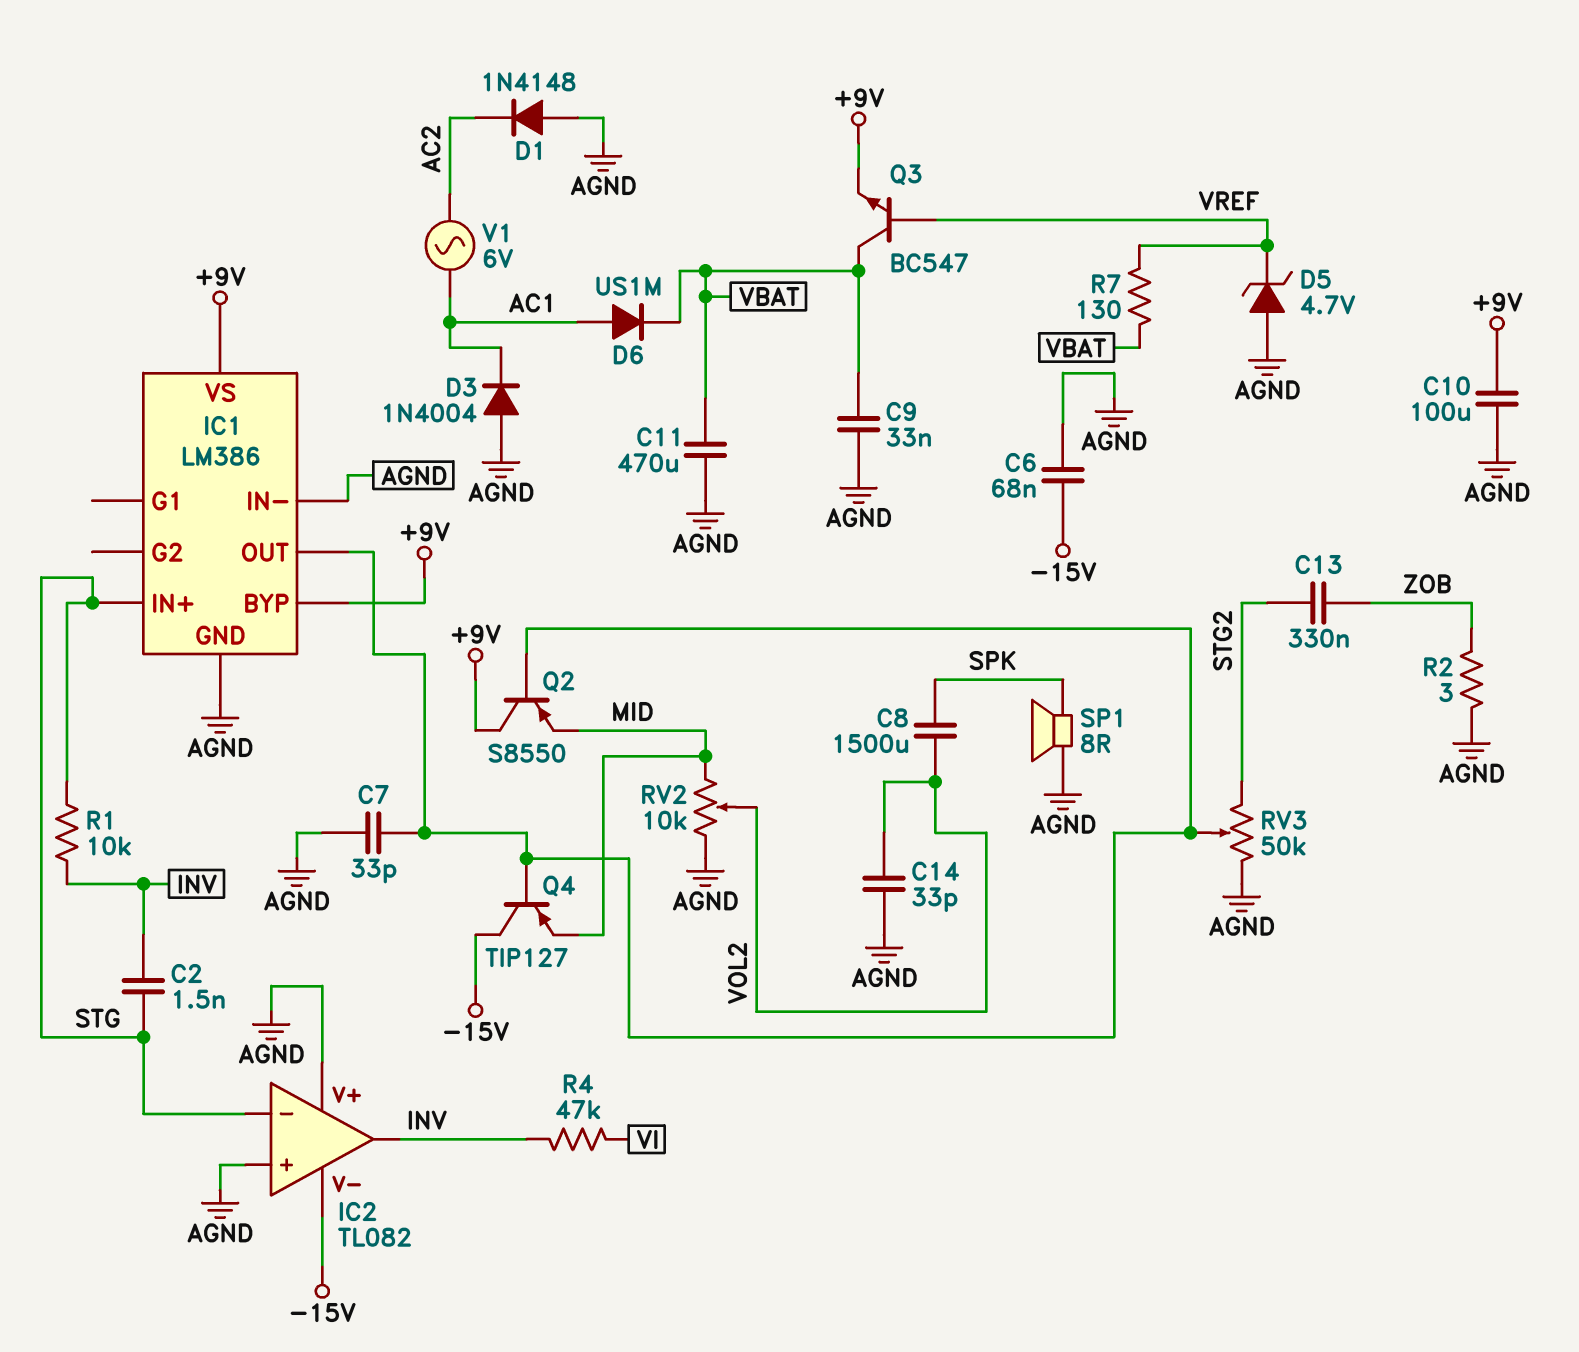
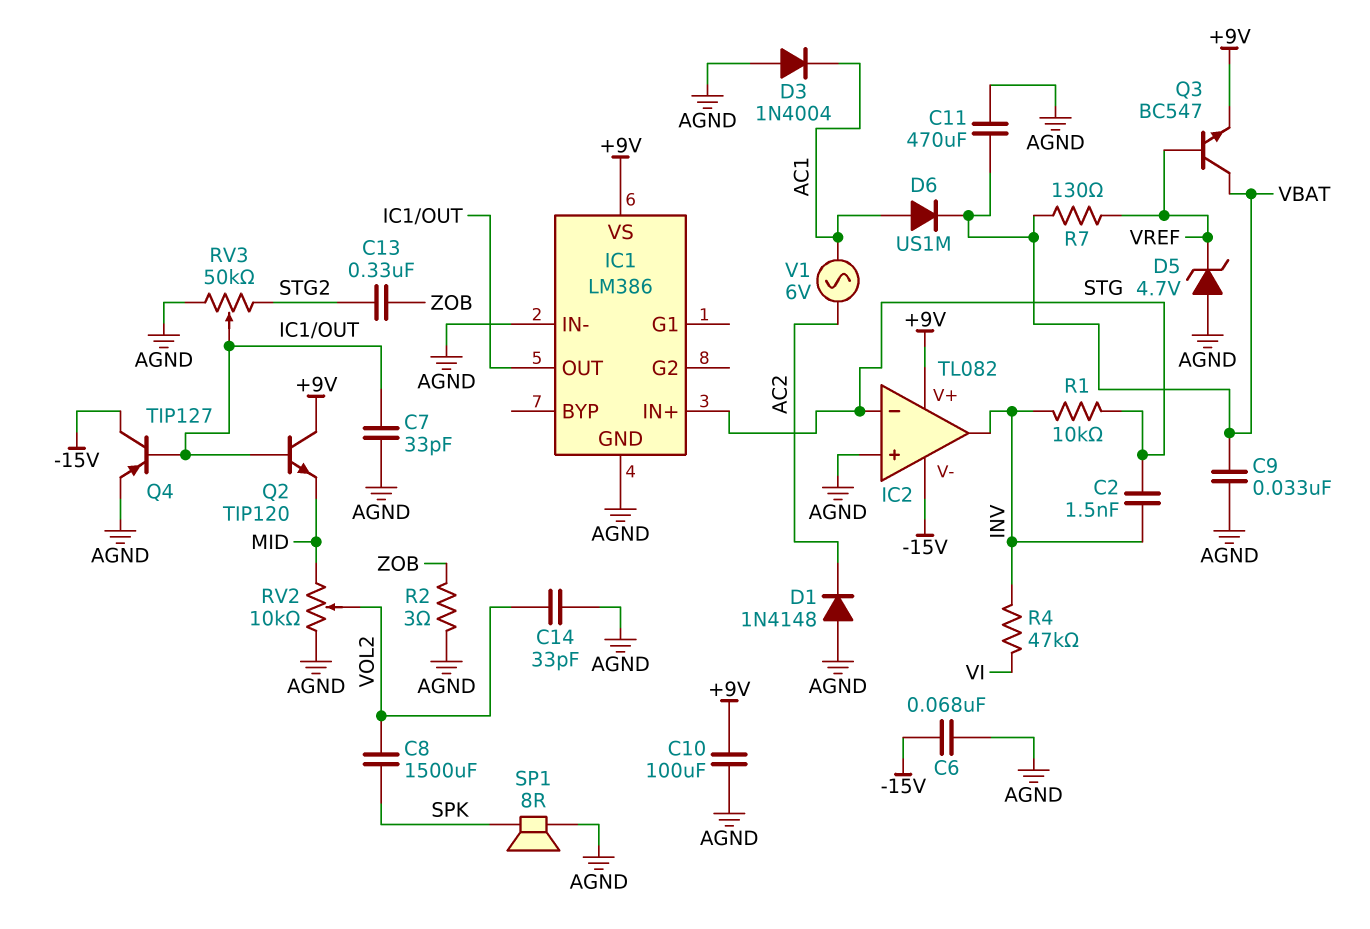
IC1 pin BYP: +9V -> none
IC2 pin V+: AGND -> +9V
Q2: PNP S8550 (B IC1/OUT, C +9V, E MID) -> NPN TIP120 (B IC1/OUT, C +9V, E MID)
Q4: PNP TIP127 (B IC1/OUT, C -15V, E MID) -> PNP TIP127 (B IC1/OUT, C -15V, E AGND)

